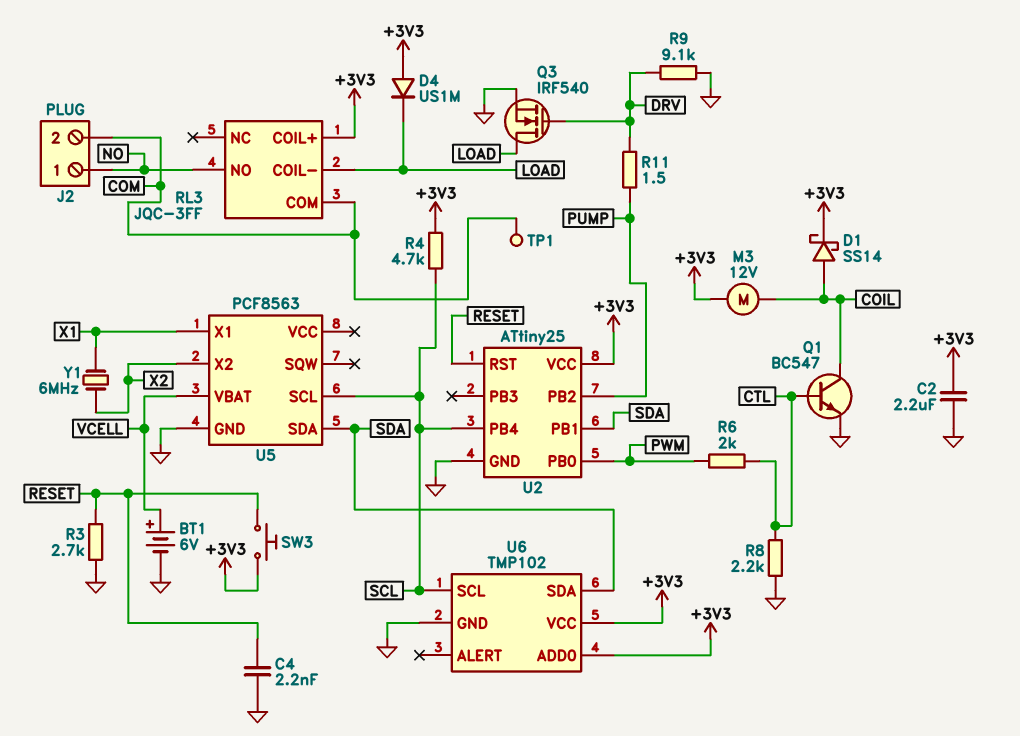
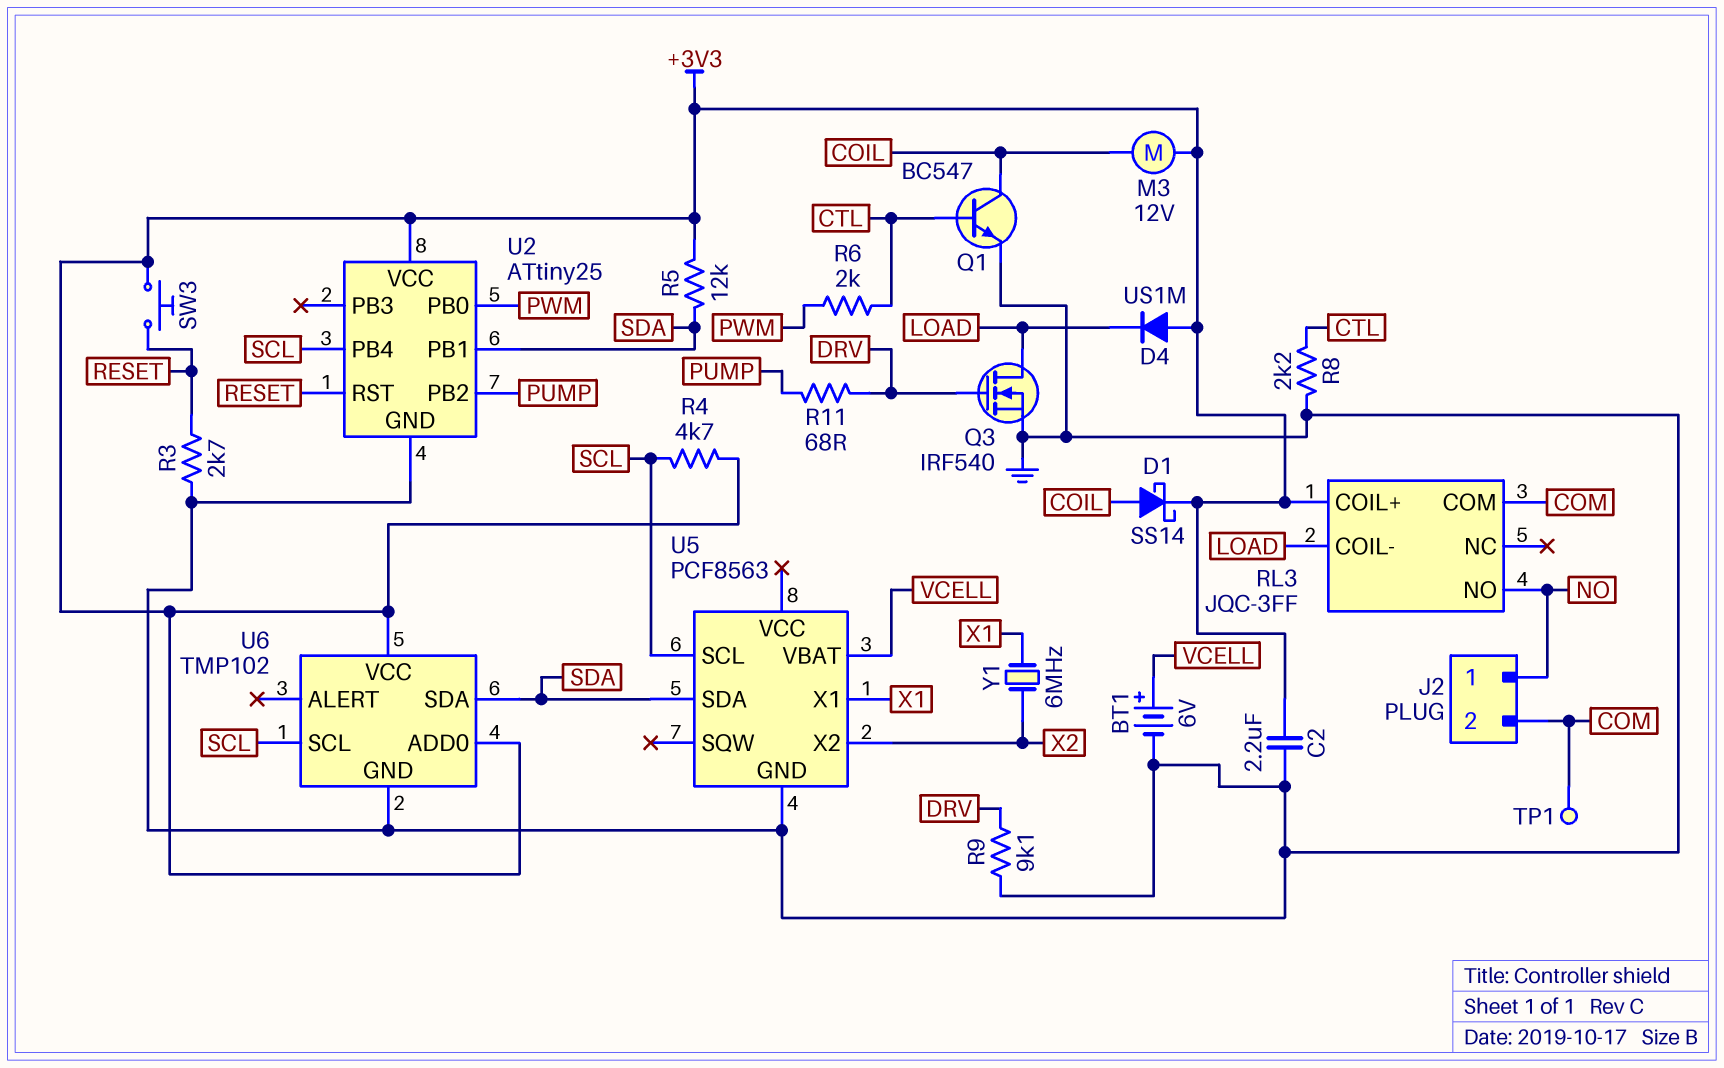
C4: 2.2nF (GND, RESET) -> none
R5: none -> 12k (+3V3, SDA)
R11: 1.5 (DRV, PUMP) -> 68 (DRV, PUMP)

